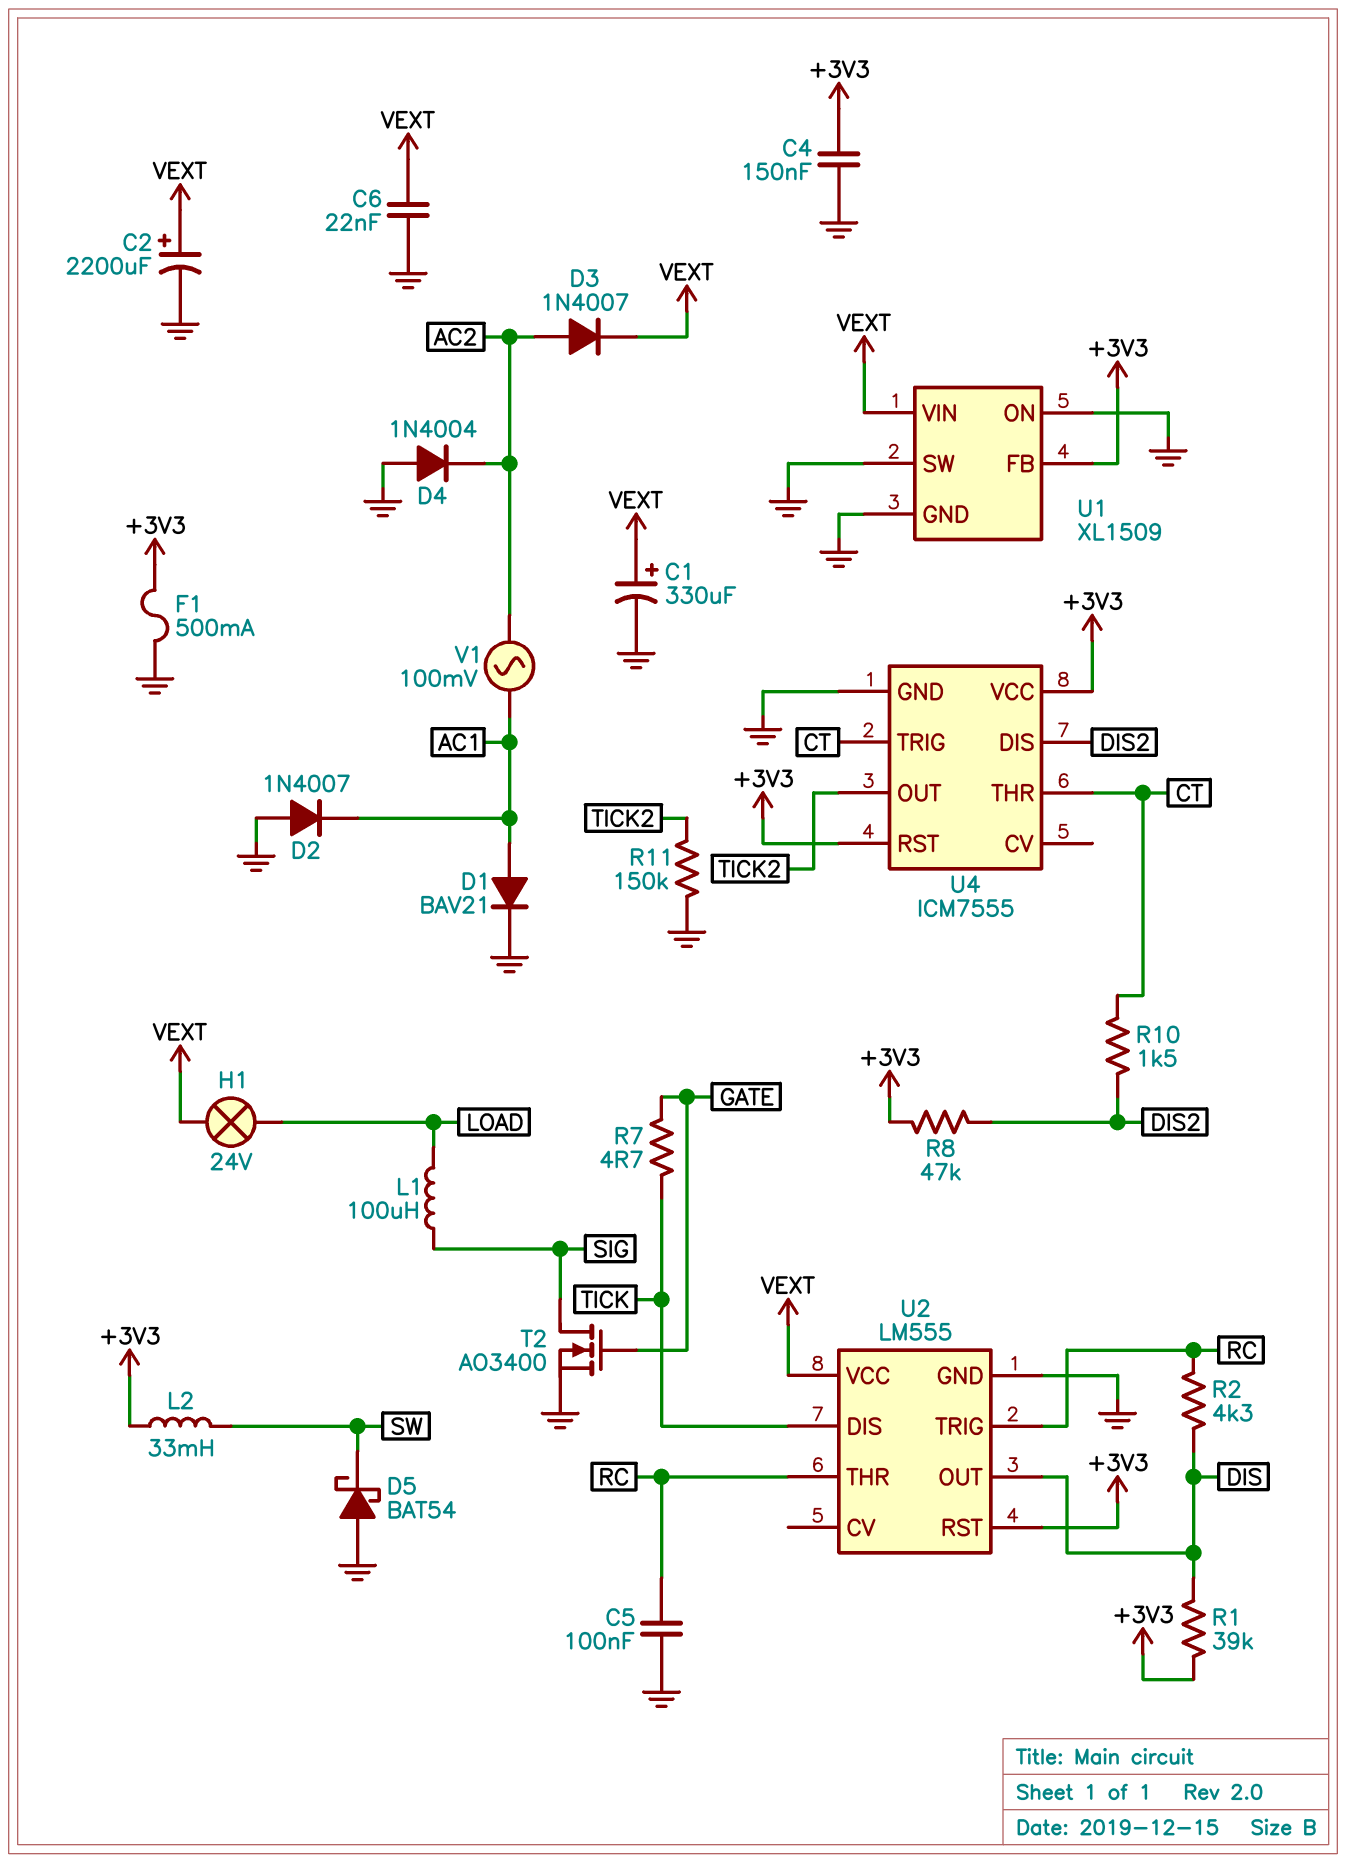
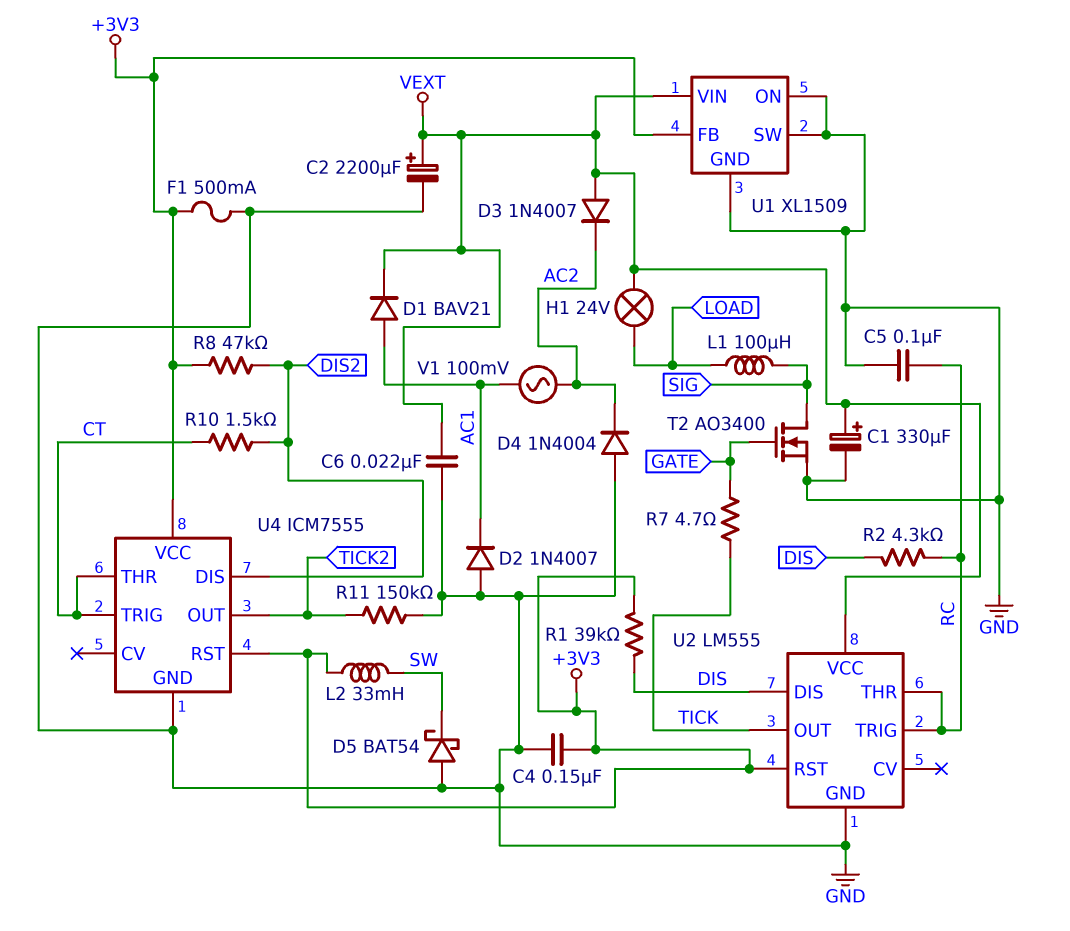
D1: diode BAV21 (A AC1, K GND) -> diode BAV21 (A AC1, K VEXT)
D3: diode 1N4007 (A AC2, K VEXT) -> diode 1N4007 (A VEXT, K AC2)
U2 pin DIS: TICK -> DIS
U2 pin OUT: DIS -> TICK

